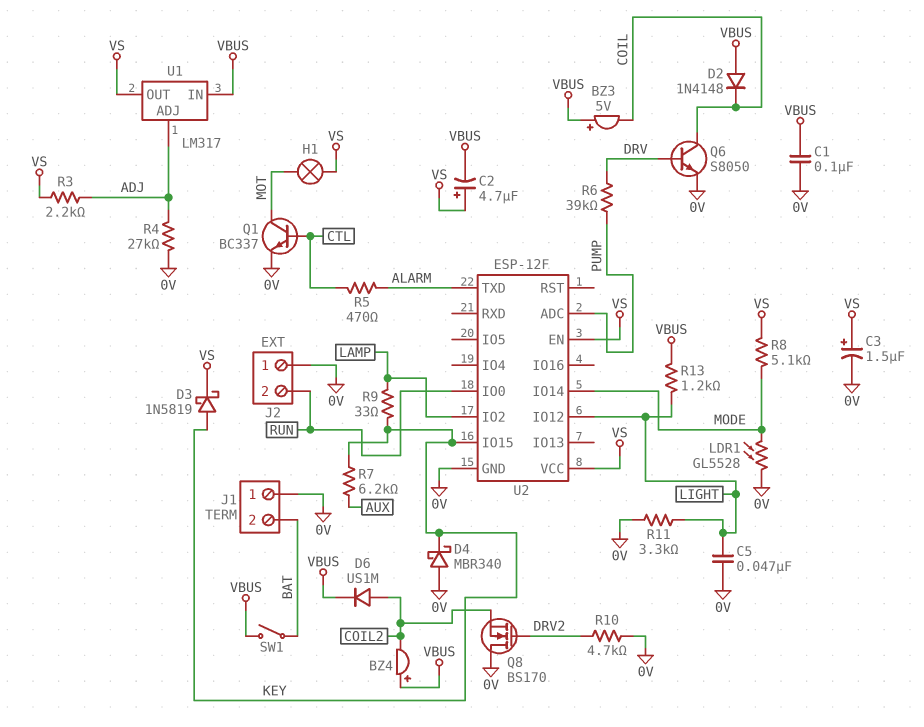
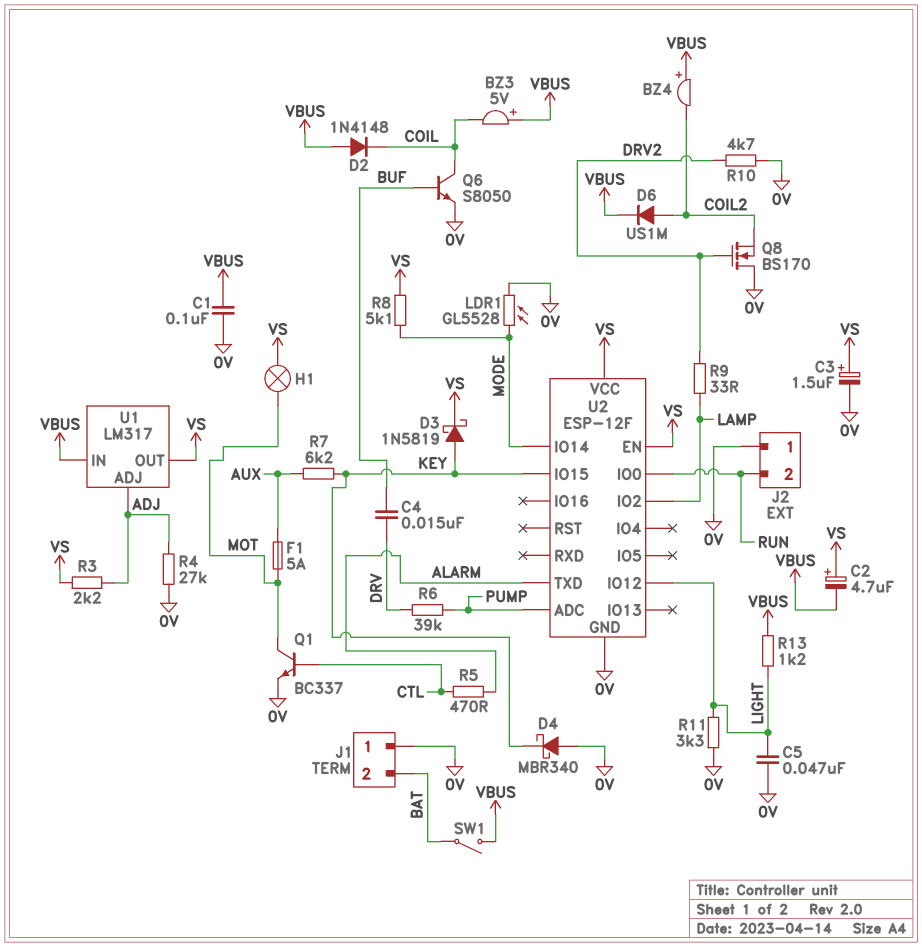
C4: none -> 15nF (BUF, DRV)
F1: none -> 5A (AUX, MOT)
Q6: NPN S8050 (B DRV, C COIL, E 0V) -> NPN S8050 (B BUF, C COIL, E 0V)
R9: 33 (KEY, LAMP) -> 33 (DRV2, LAMP)

